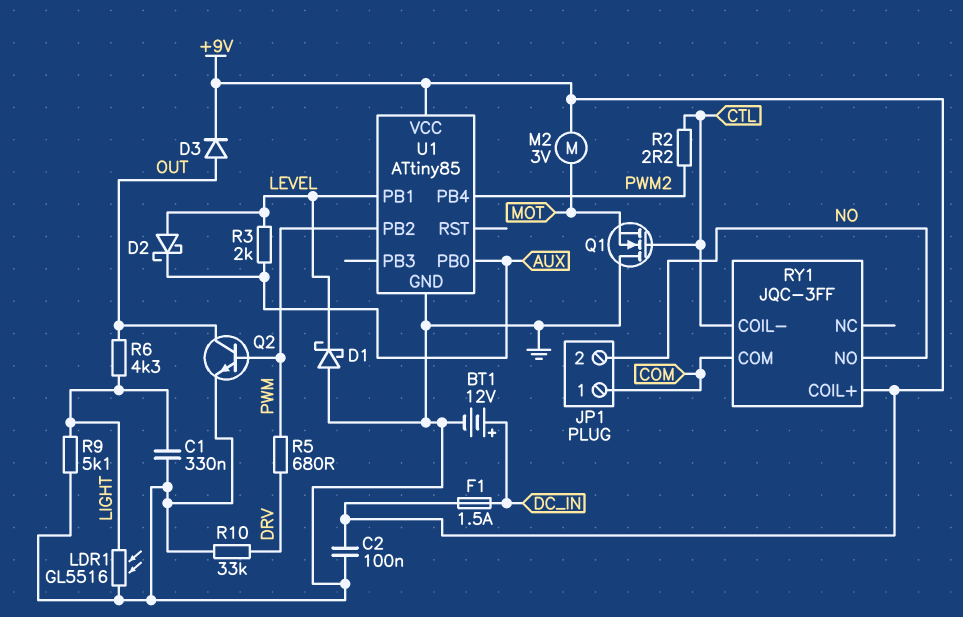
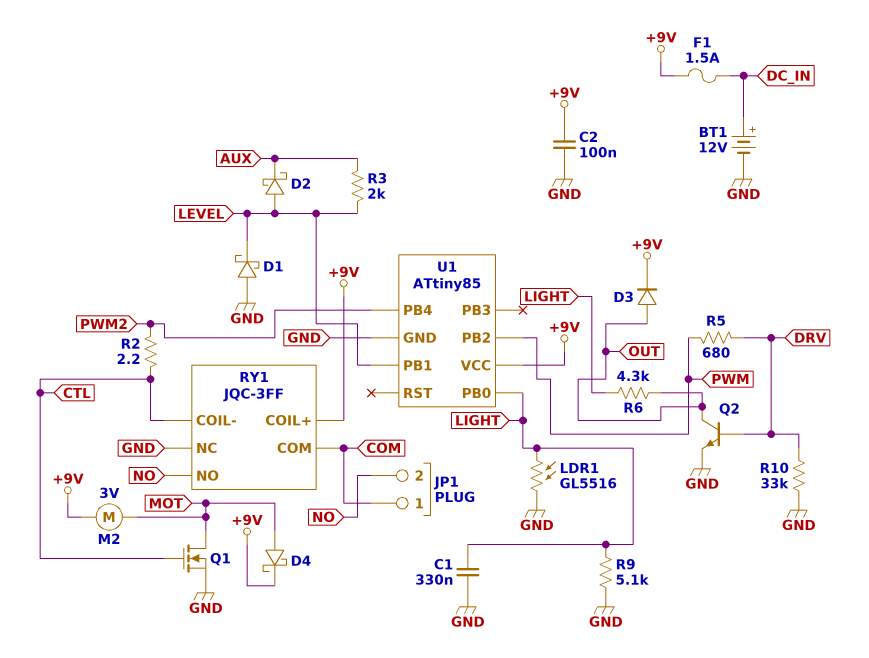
D4: none -> schottky (A MOT, K +9V)
Q1: NMOS (G CTL, D GND, S MOT) -> NMOS (G CTL, D MOT, S GND)
Q2: NPN (B PWM, C OUT, E GND) -> NPN (B DRV, C OUT, E GND)
RY1 pin NC: none -> GND
U1 pin PB0: AUX -> LIGHT

